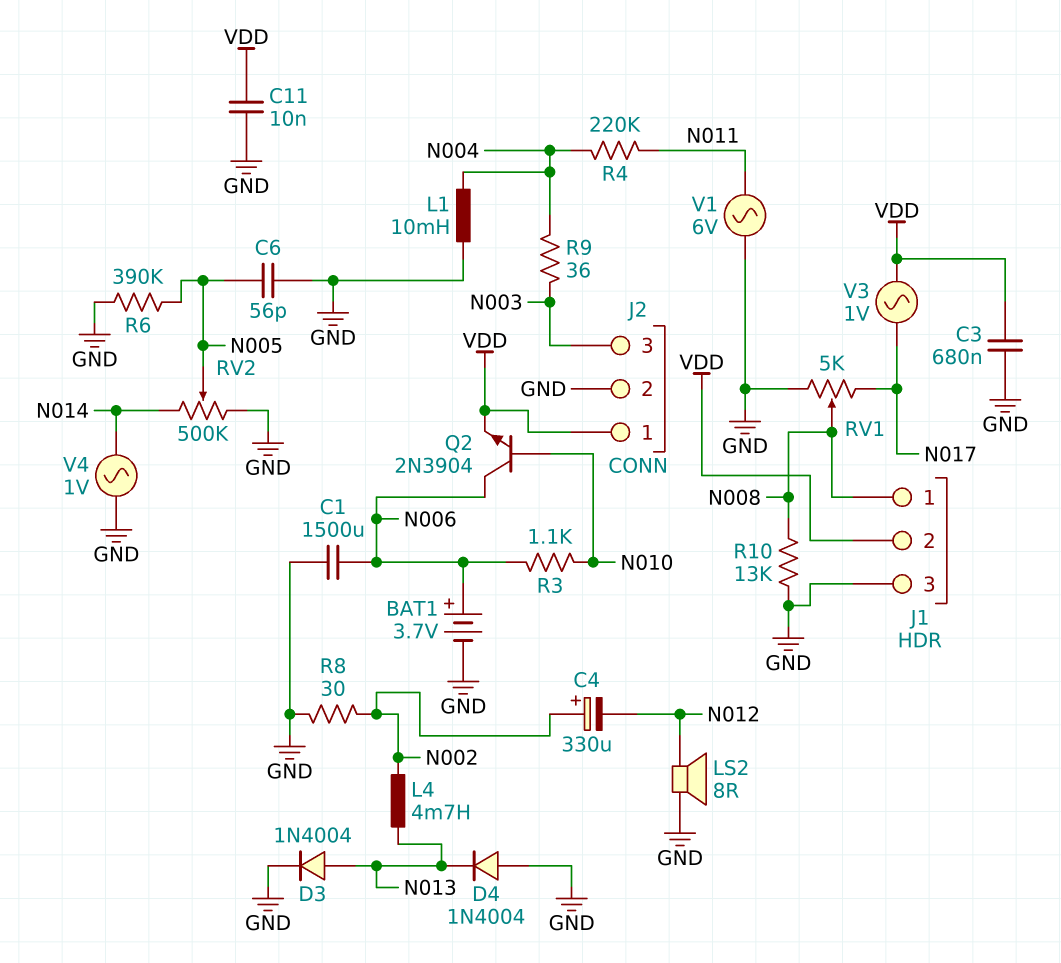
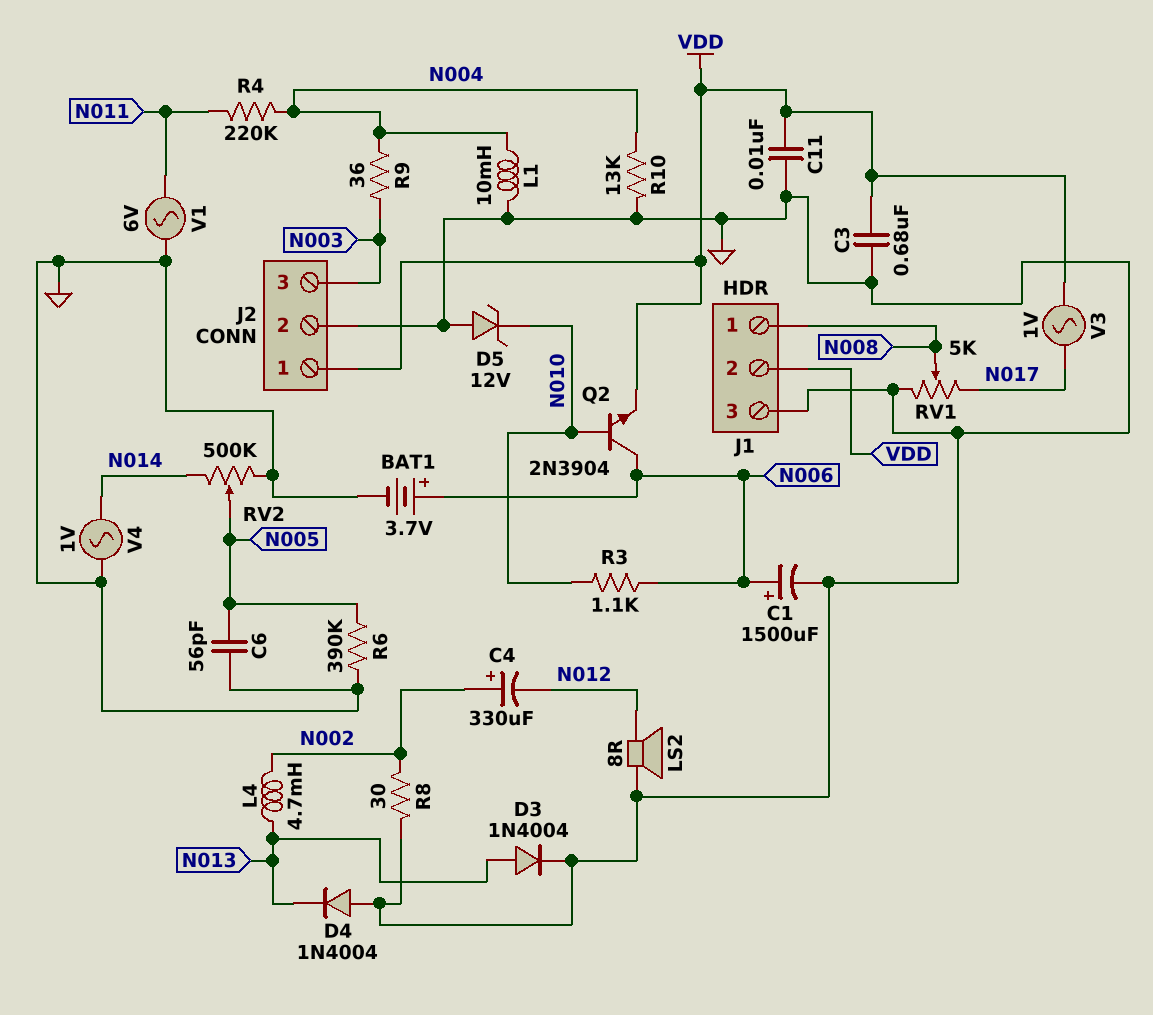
C1: 1500uF (GND, N006) -> 1500uF (plus N006, minus GND)
D5: none -> zener 12V (A GND, K N010)
R10: 13k (GND, N008) -> 13k (GND, N004)

